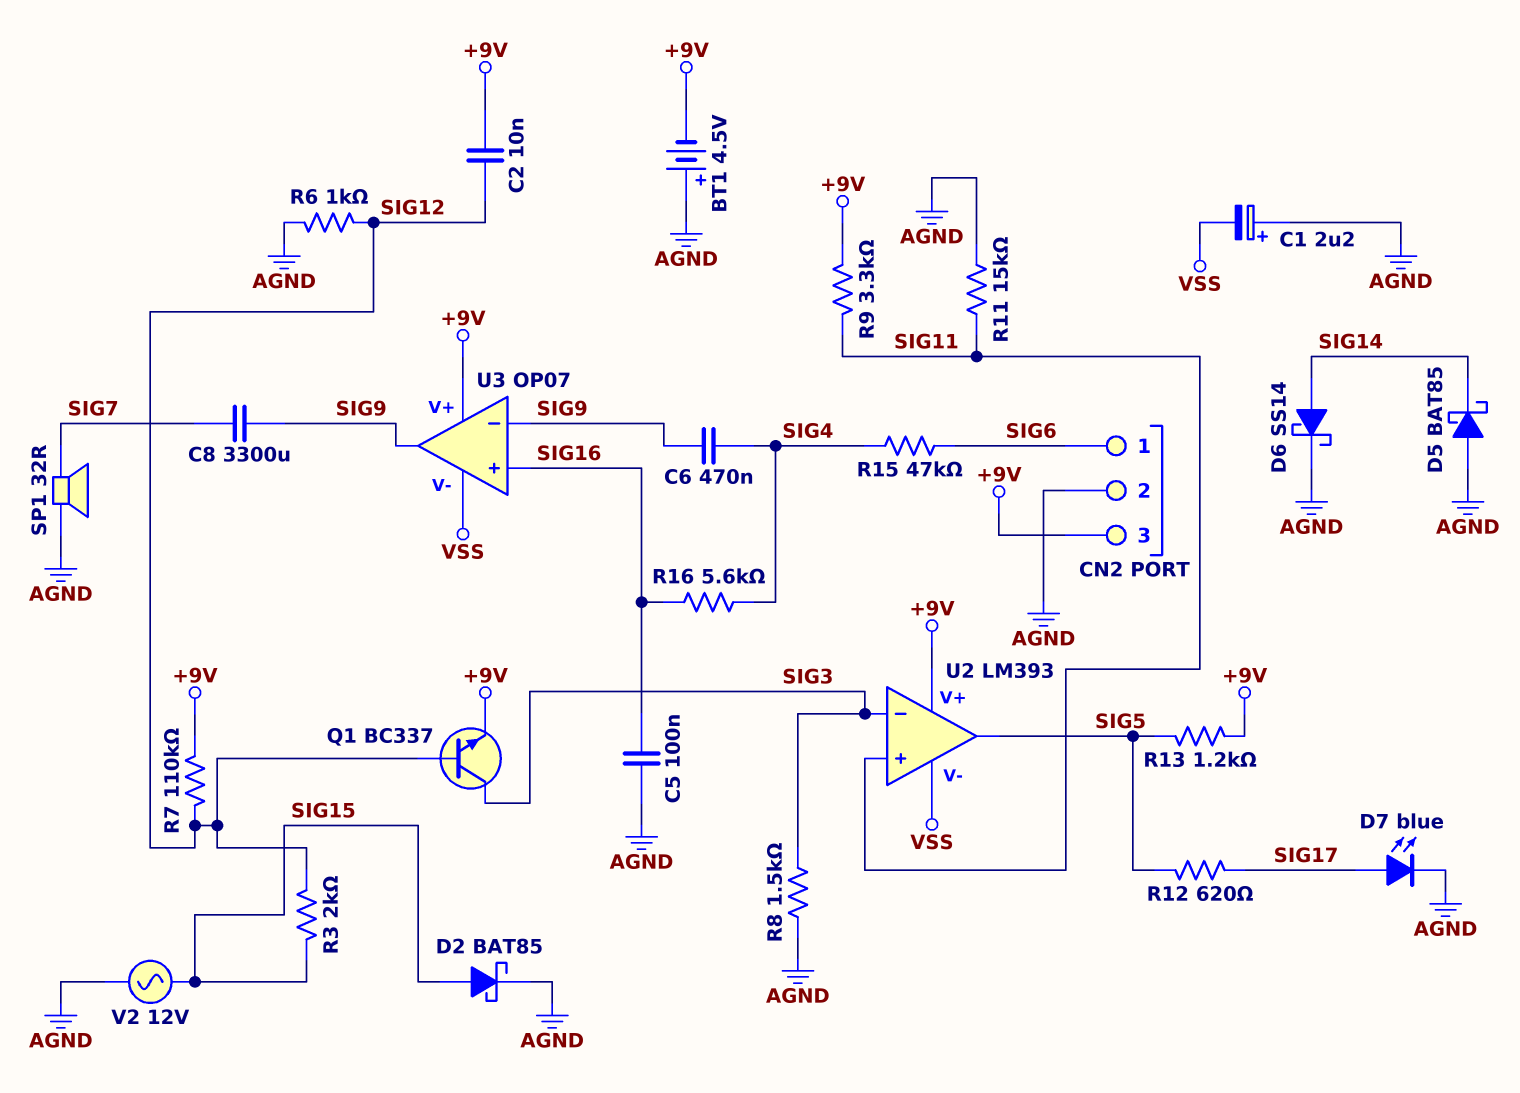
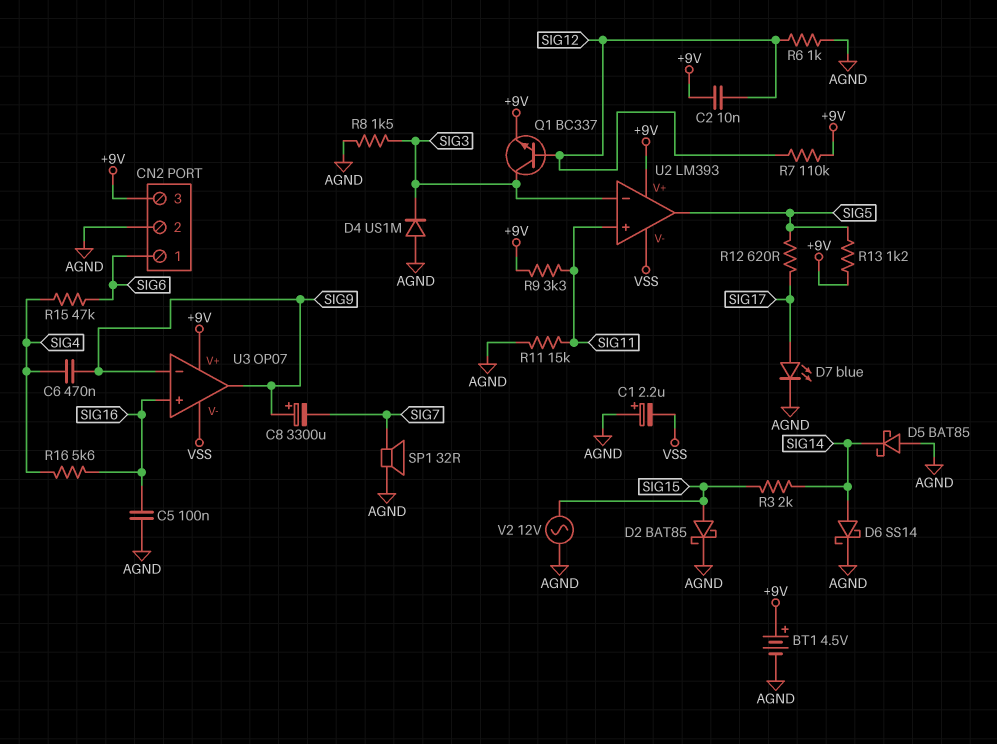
BT1: 4.5V (plus AGND, minus +9V) -> 4.5V (plus +9V, minus AGND)
C8: 3300uF (SIG7, SIG9) -> 3300uF (plus SIG9, minus SIG7)
D4: none -> diode US1M (A AGND, K SIG3)
R3: 2k (SIG12, SIG15) -> 2k (SIG14, SIG15)

